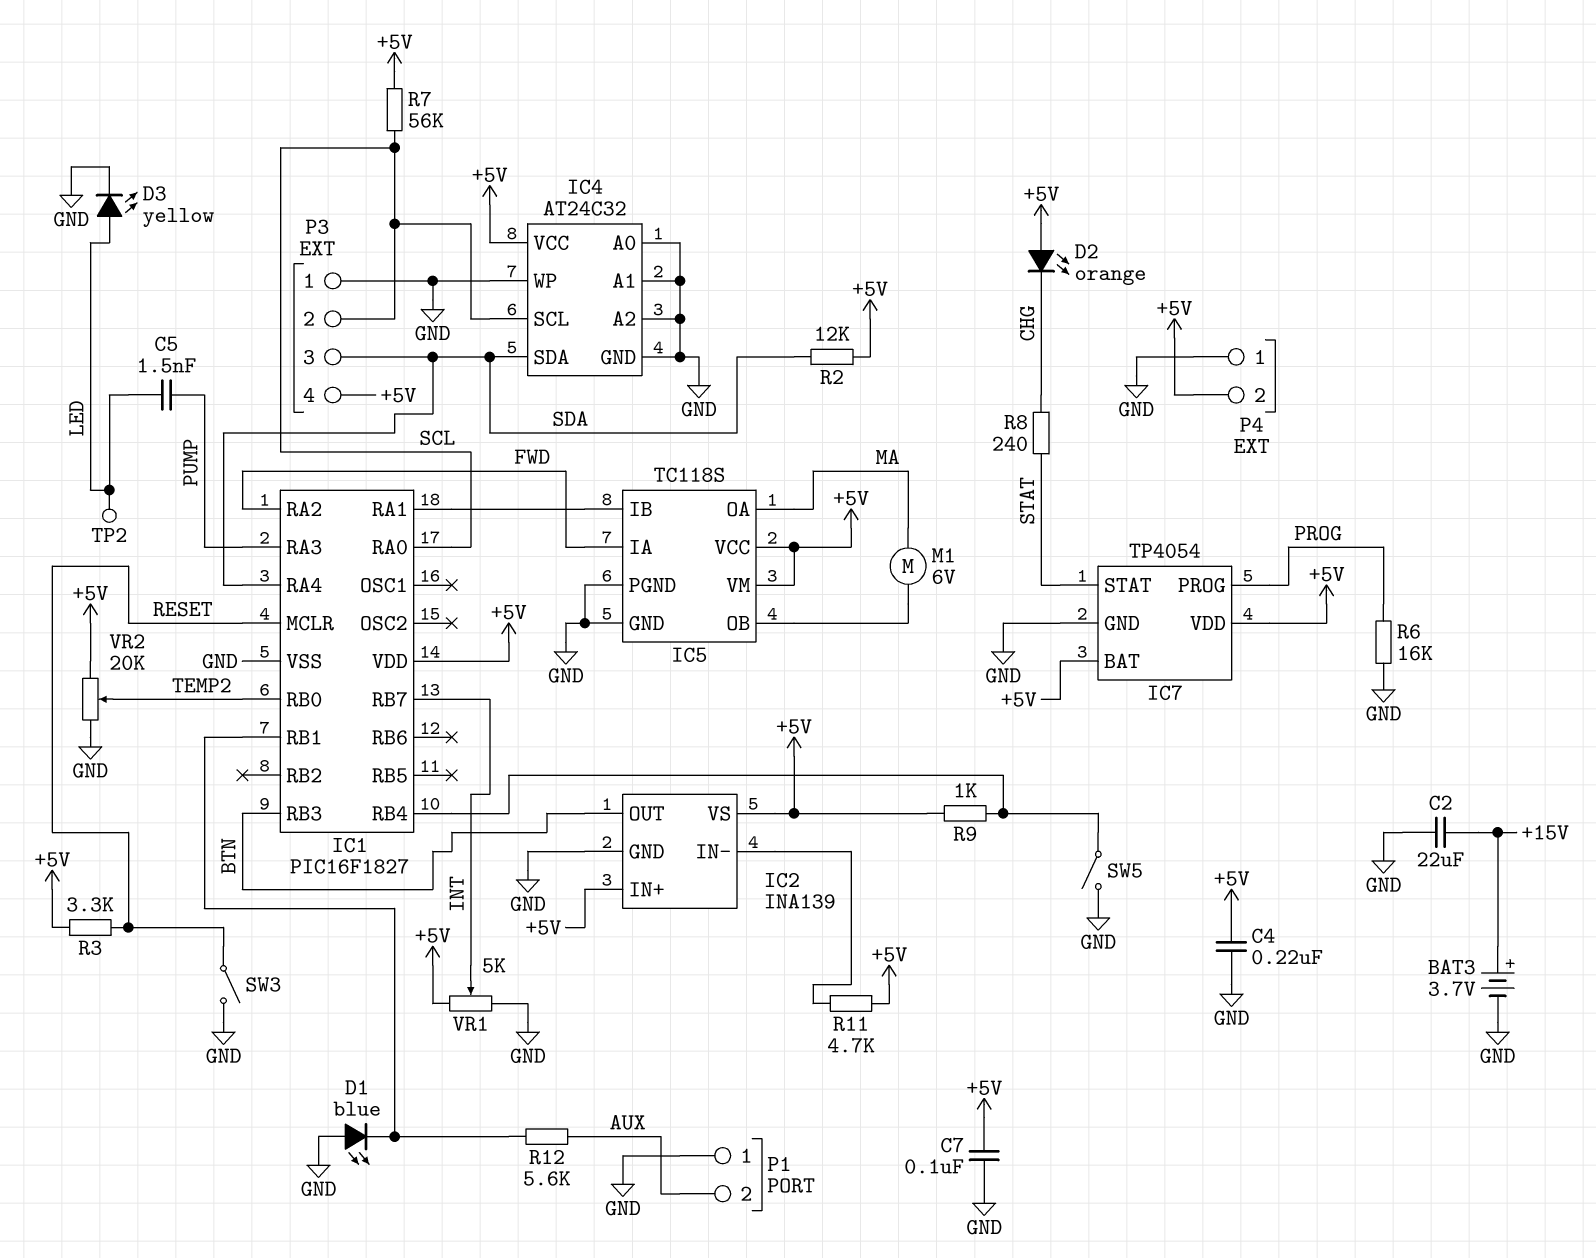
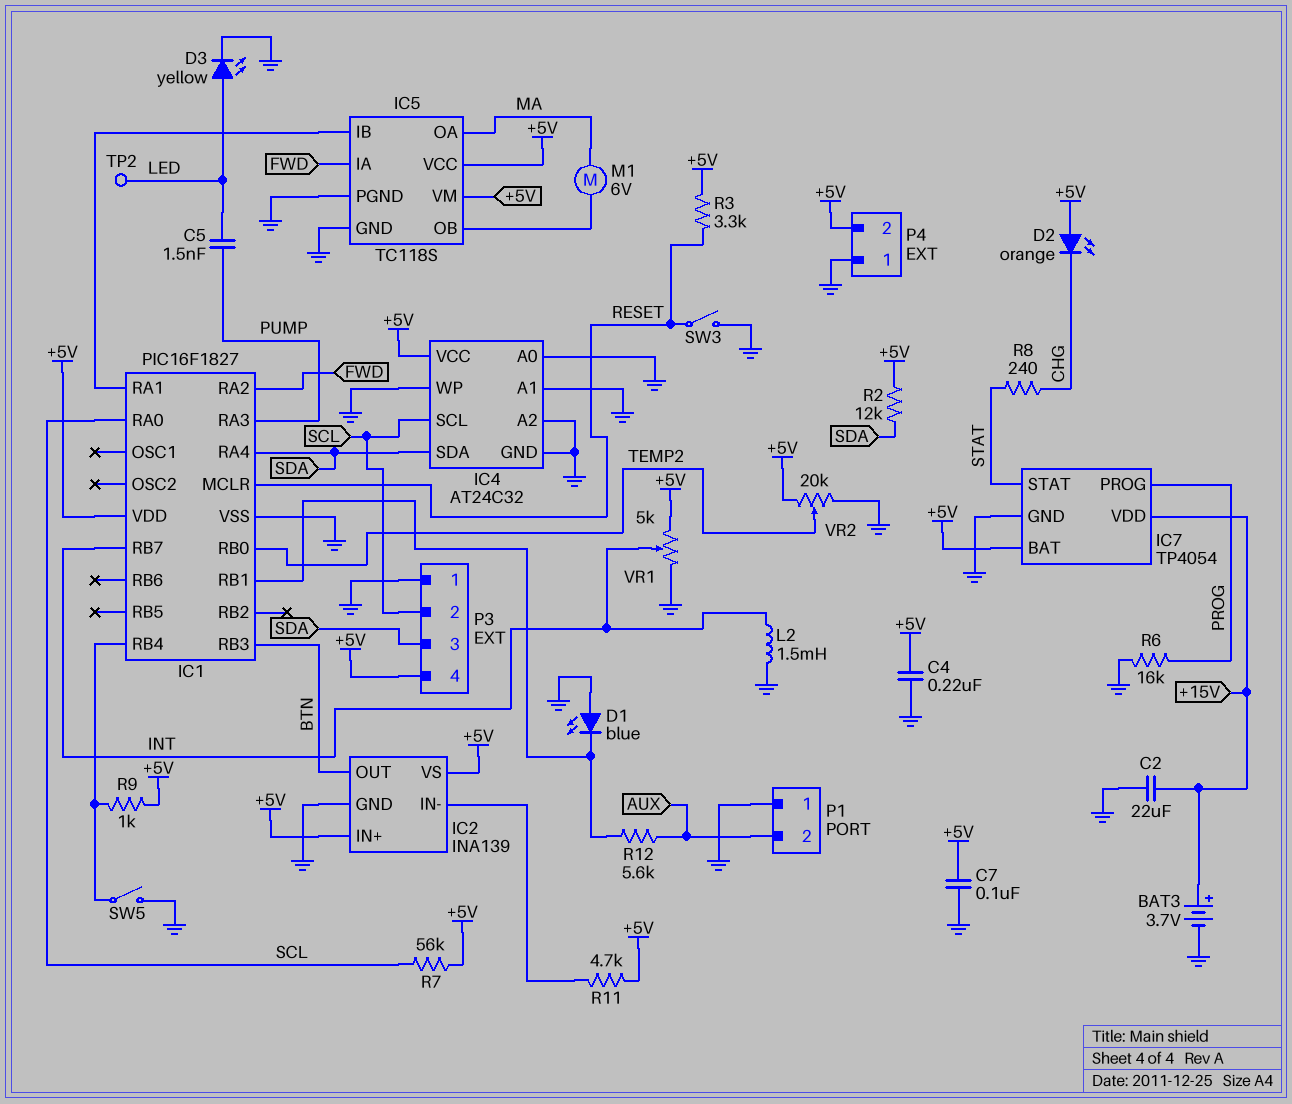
IC7 pin VDD: +5V -> +15V
L2: none -> 1.5mH (GND, INT)

